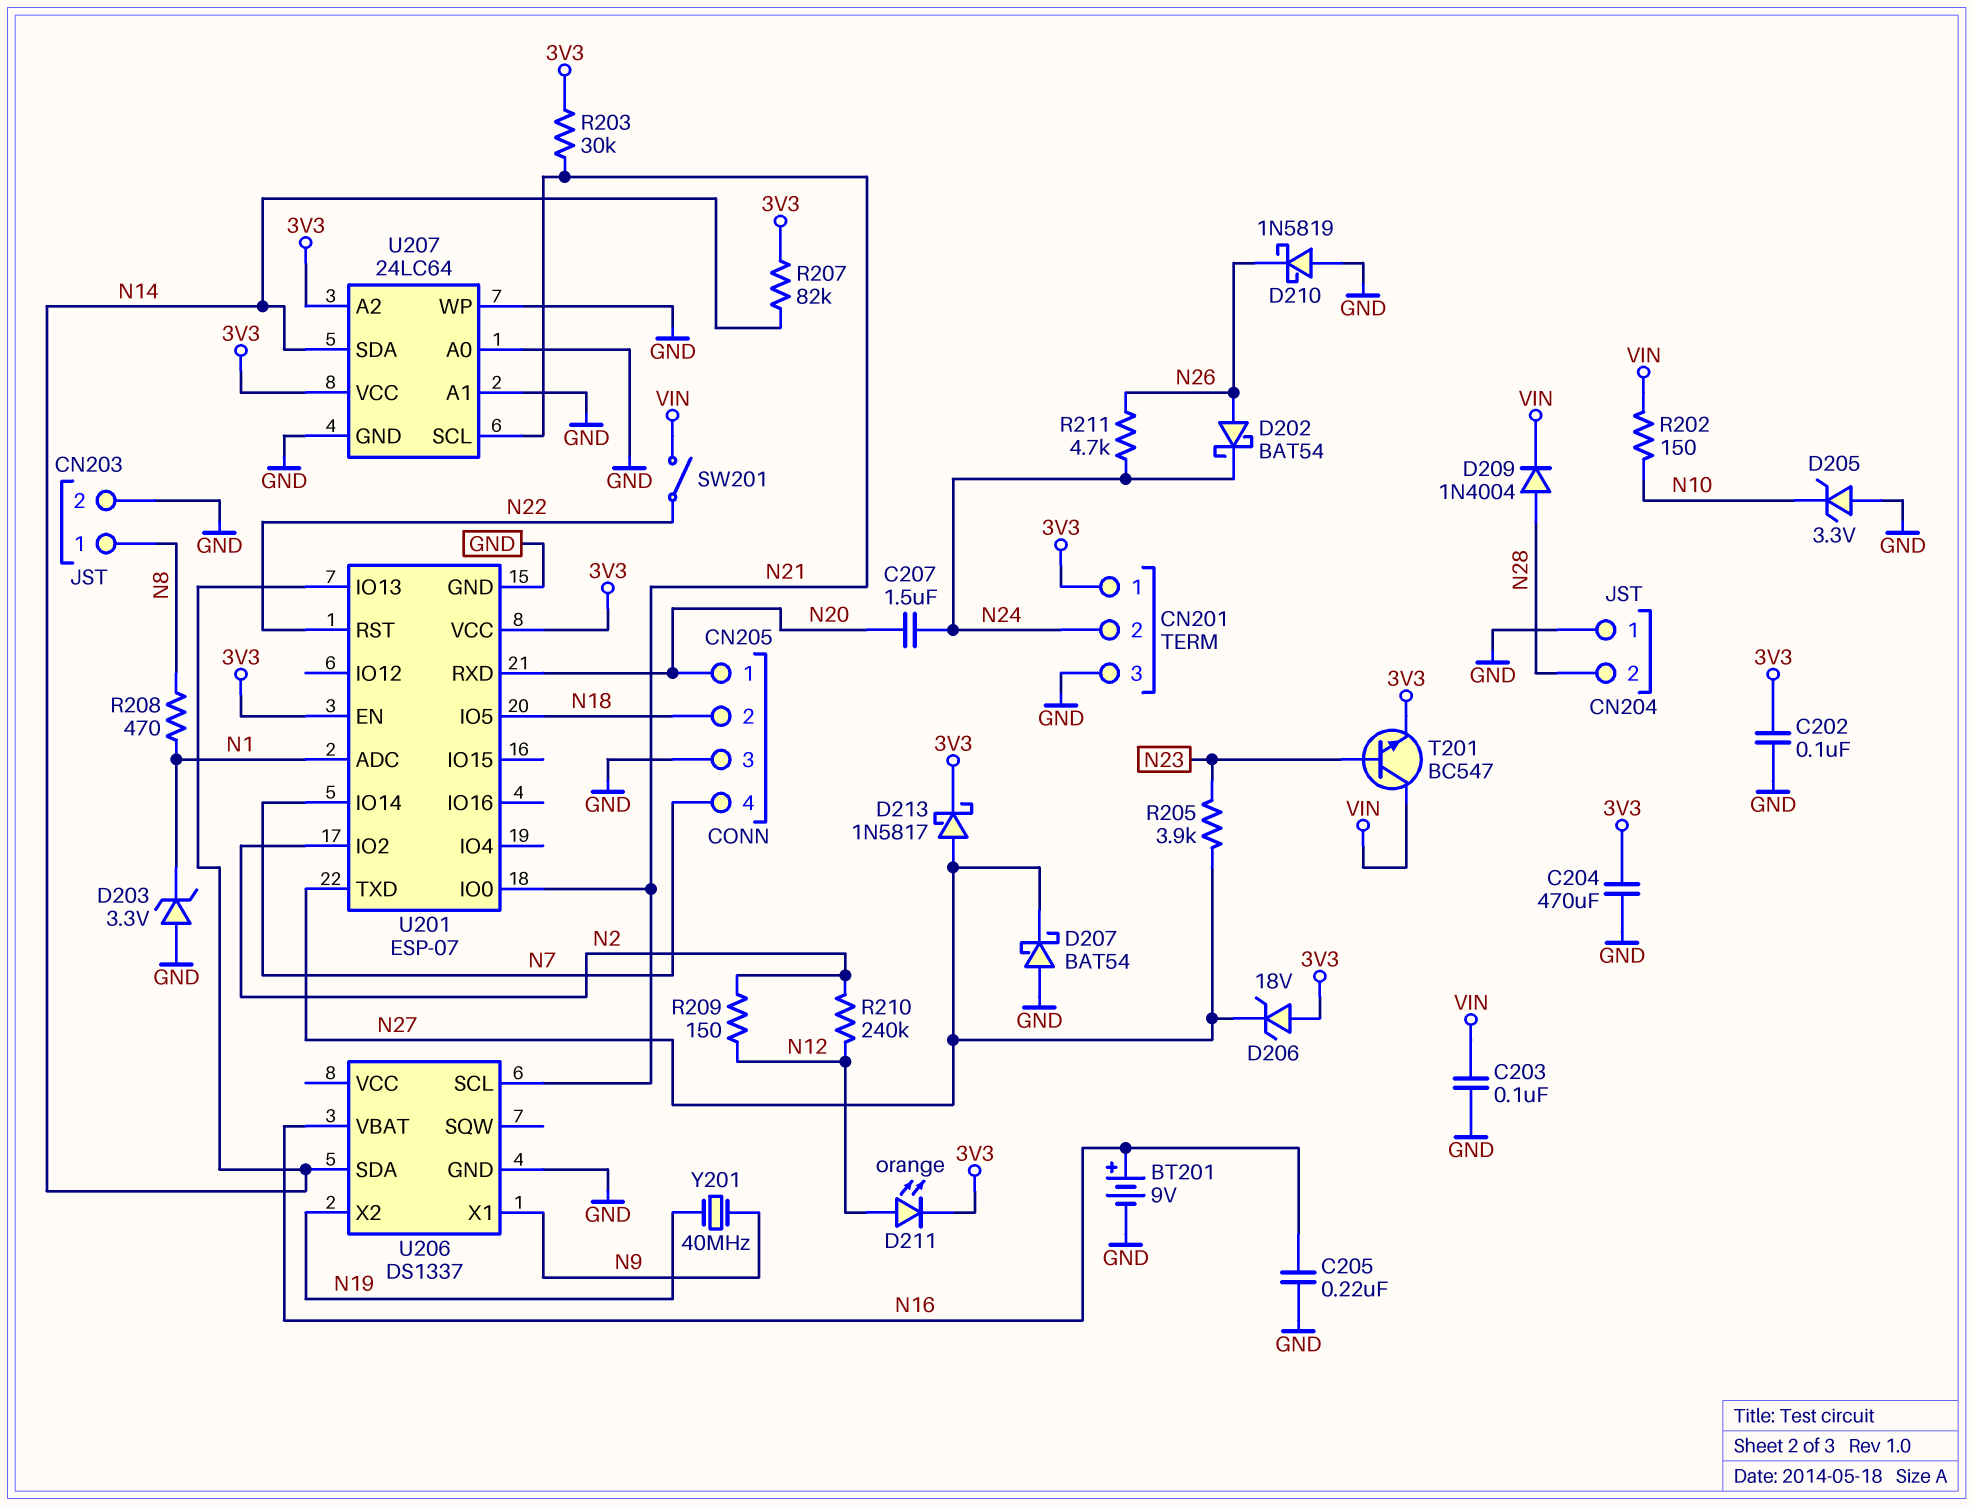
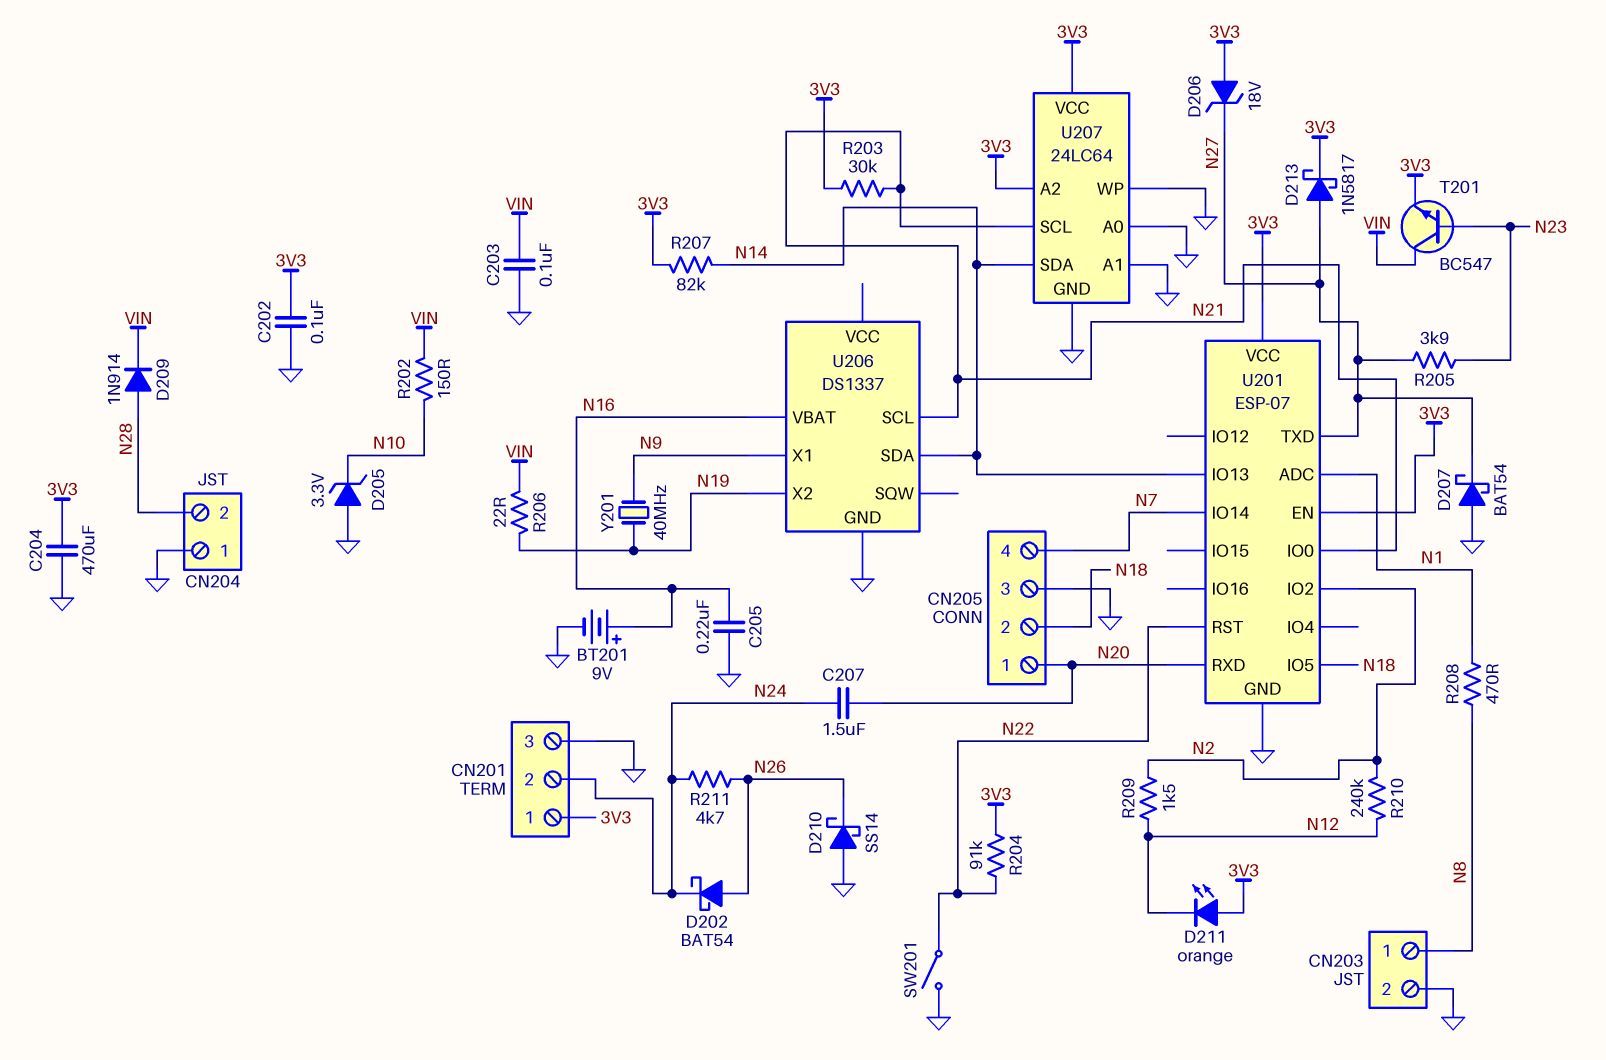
D203: zener 3.3V (A GND, K N1) -> none
D209: diode 1N4004 (A N28, K VIN) -> diode 1N914 (A N28, K VIN)
D210: schottky 1N5819 (A GND, K N26) -> schottky SS14 (A GND, K N26)
D211: LED orange (A N12, K 3V3) -> LED orange (A 3V3, K N12)
R204: none -> 91k (3V3, N22)
R206: none -> 22 (N19, VIN)
R209: 150 (N2, N12) -> 1.5k (N2, N12)
SW201: switch (N22, VIN) -> switch (GND, N22)

